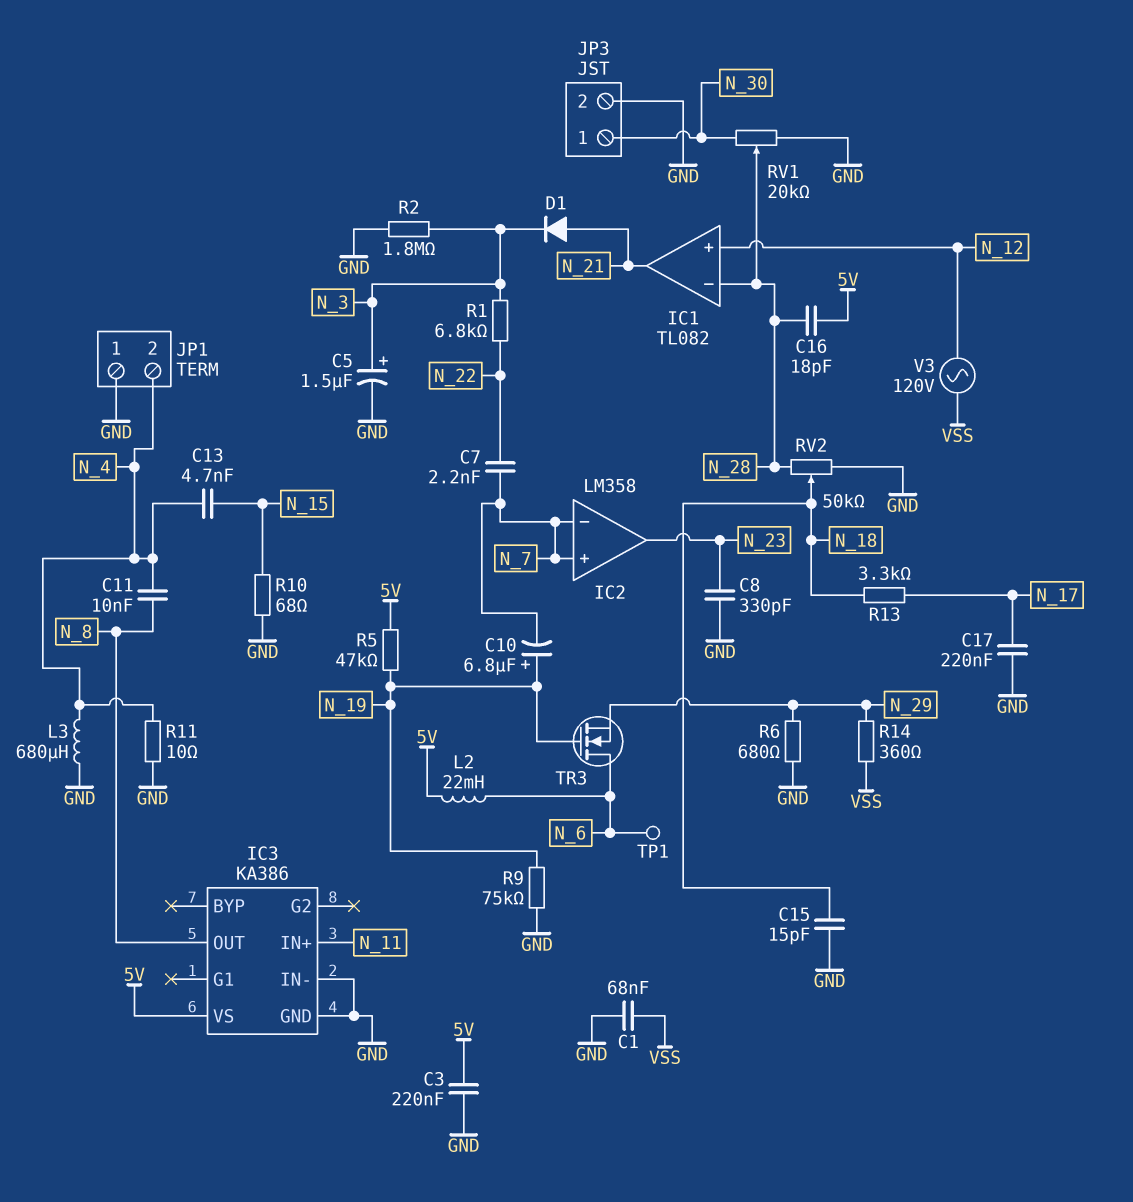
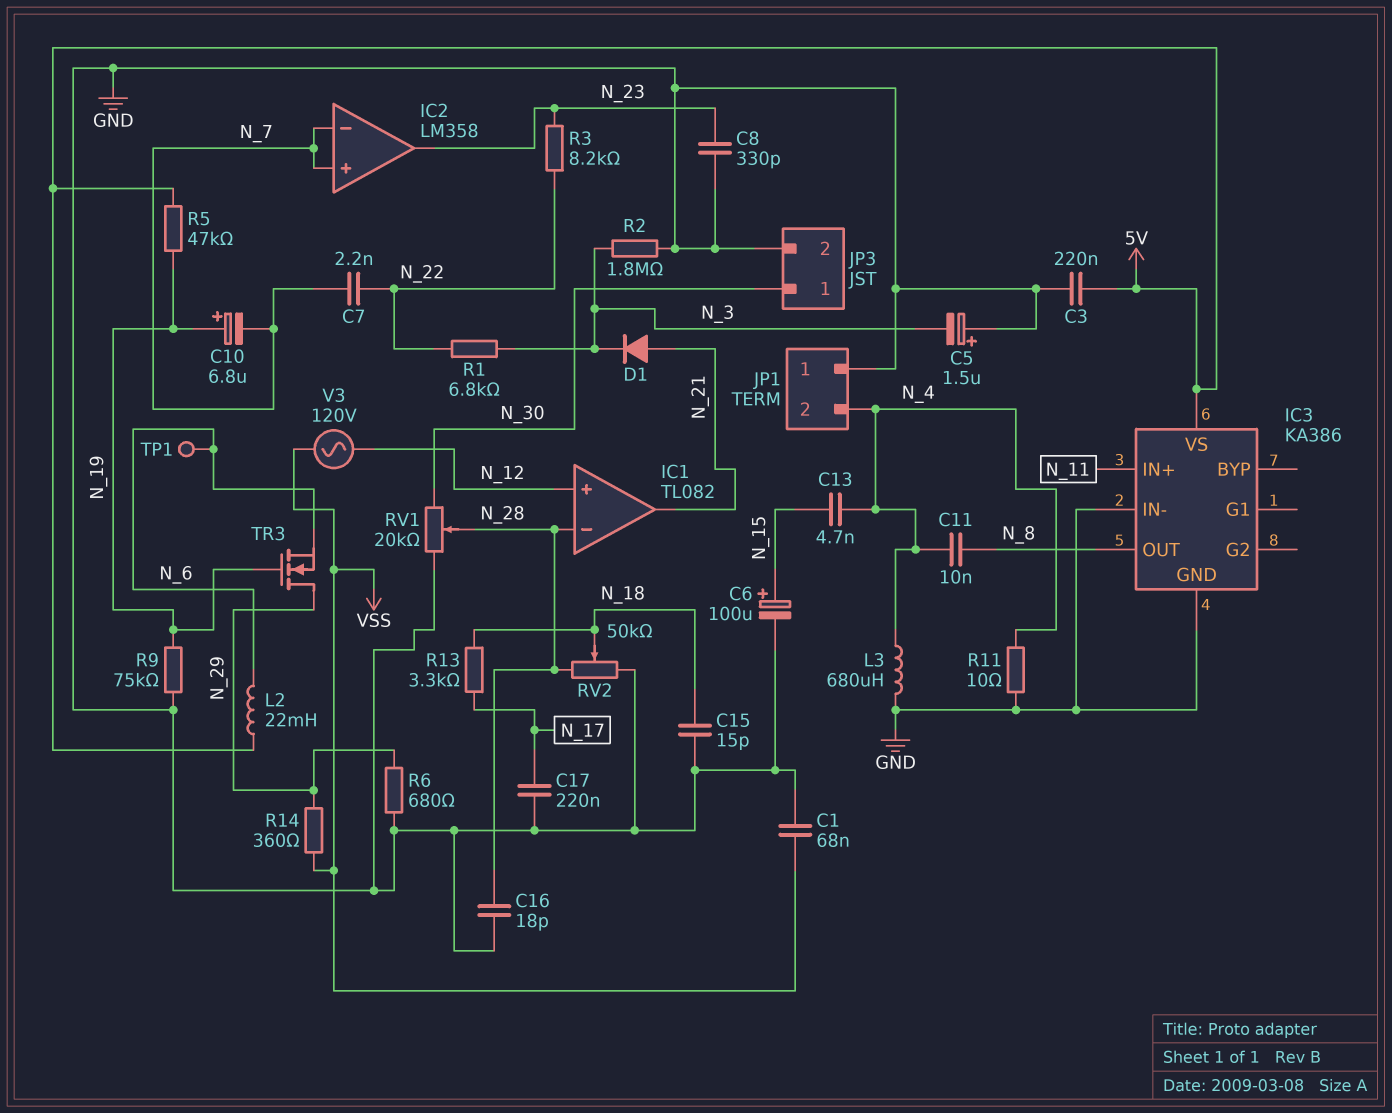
C5: 1.5uF (plus N_3, minus GND) -> 1.5uF (plus GND, minus N_3)
C6: none -> 100uF (plus N_15, minus GND)
C16: 18pF (5V, N_28) -> 18pF (GND, N_28)
R3: none -> 8.2k (N_22, N_23)
R10: 68 (GND, N_15) -> none
TR3: NMOS (G N_19, D N_6, S N_29) -> NMOS (G N_19, D N_29, S N_6)

